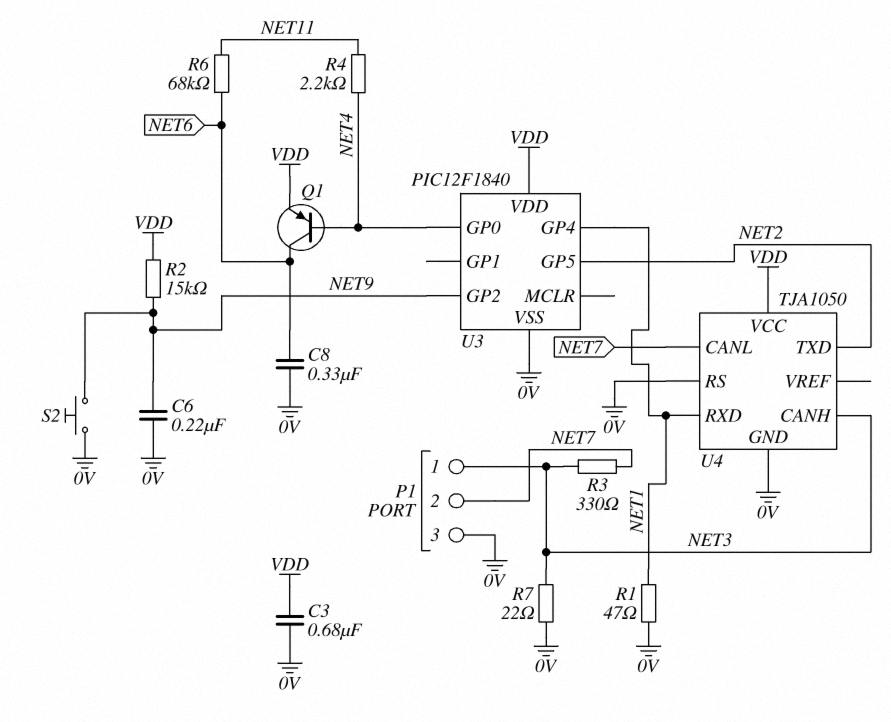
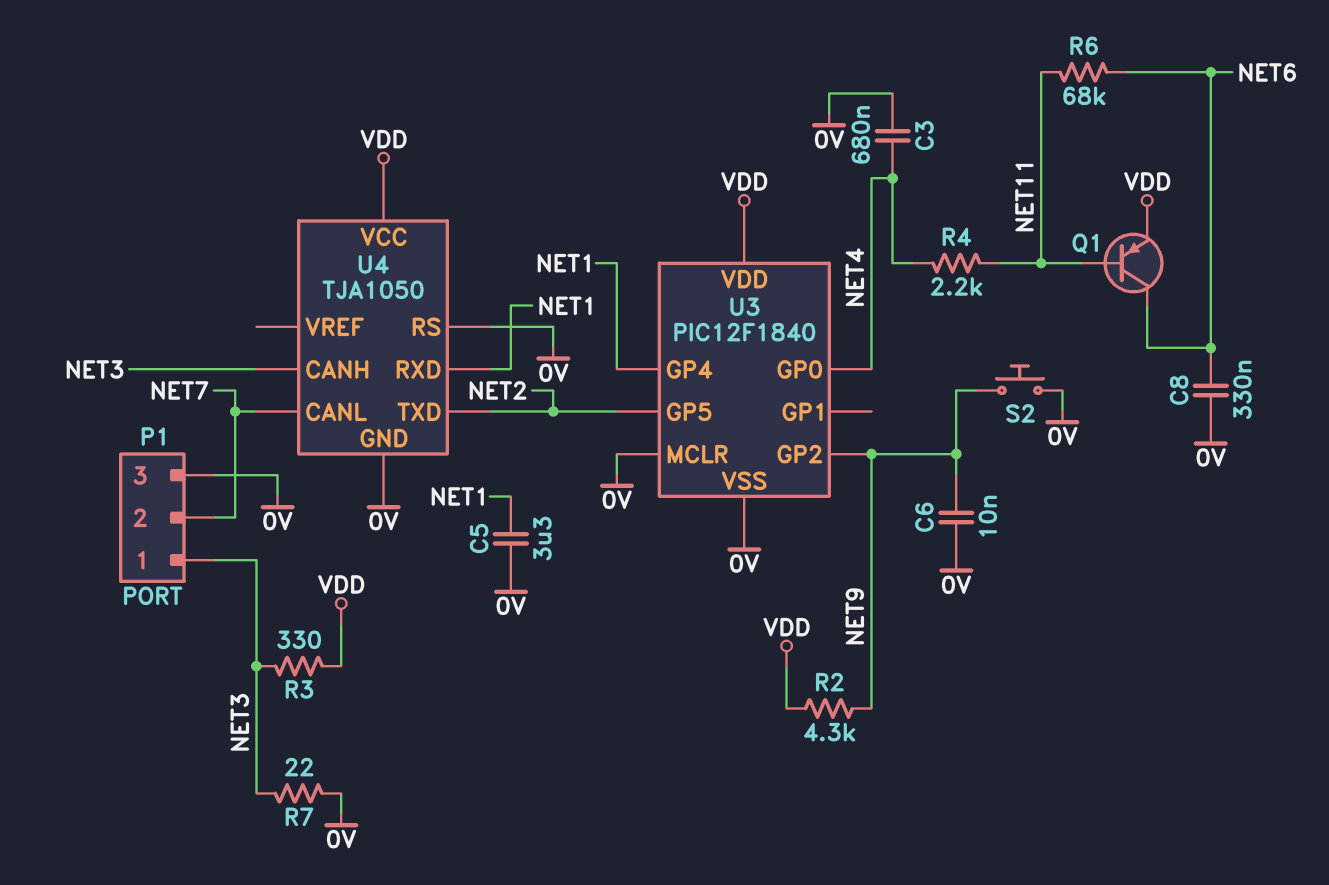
C3: 680nF (0V, VDD) -> 680nF (0V, NET4)
C5: none -> 3.3uF (0V, NET1)
C6: 220nF (0V, NET9) -> 10nF (0V, NET9)
Q1: PNP (B NET4, C NET6, E VDD) -> PNP (B NET11, C NET6, E VDD)
R1: 47 (0V, NET1) -> none
R2: 15k (NET9, VDD) -> 4.3k (NET9, VDD)
R3: 330 (NET3, NET7) -> 330 (NET3, VDD)
U3 pin MCLR: none -> 0V

